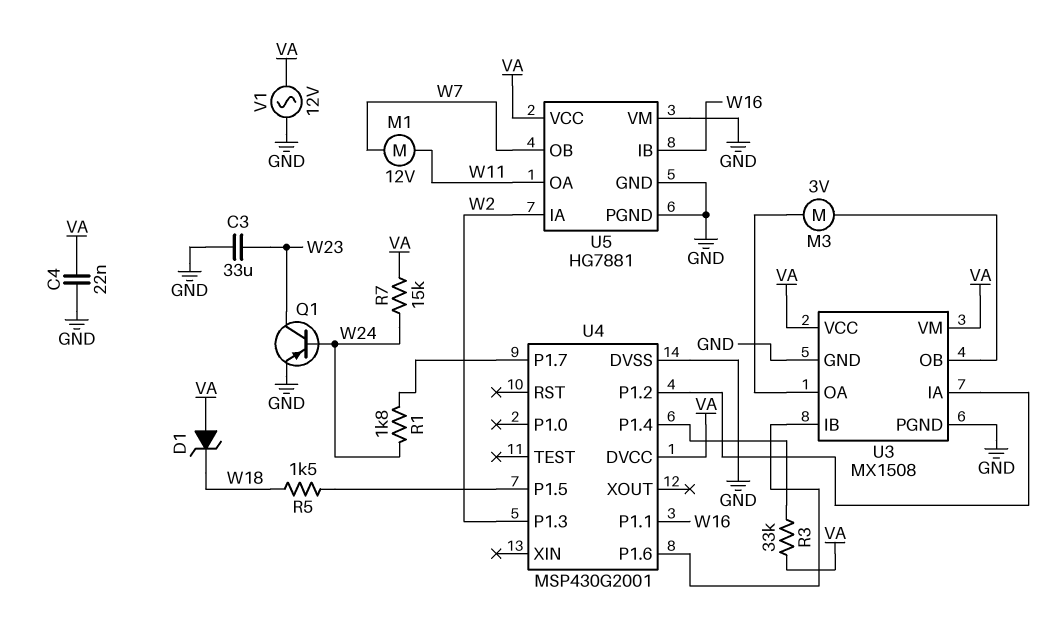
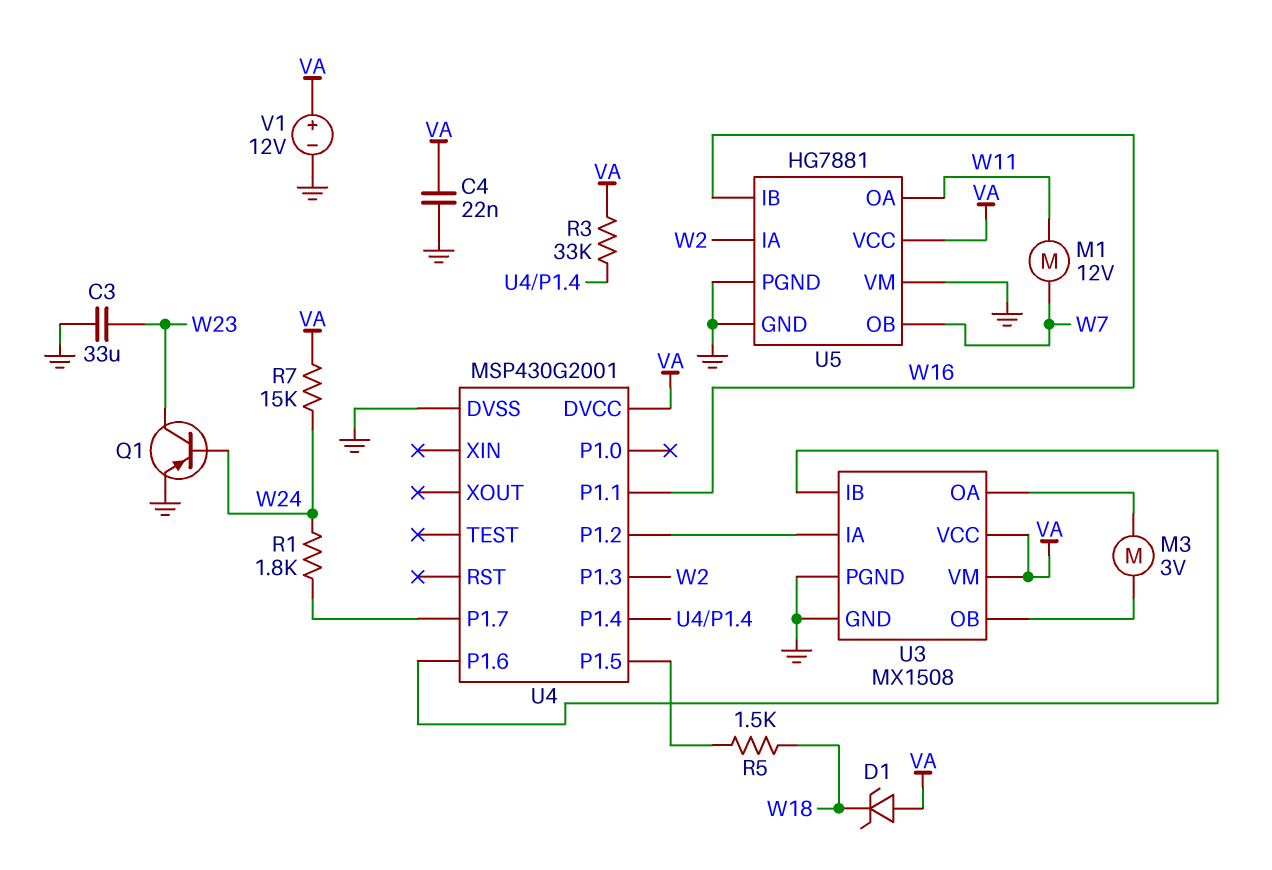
V1: AC 12V (GND, VA) -> 12V (plus VA, minus GND)

